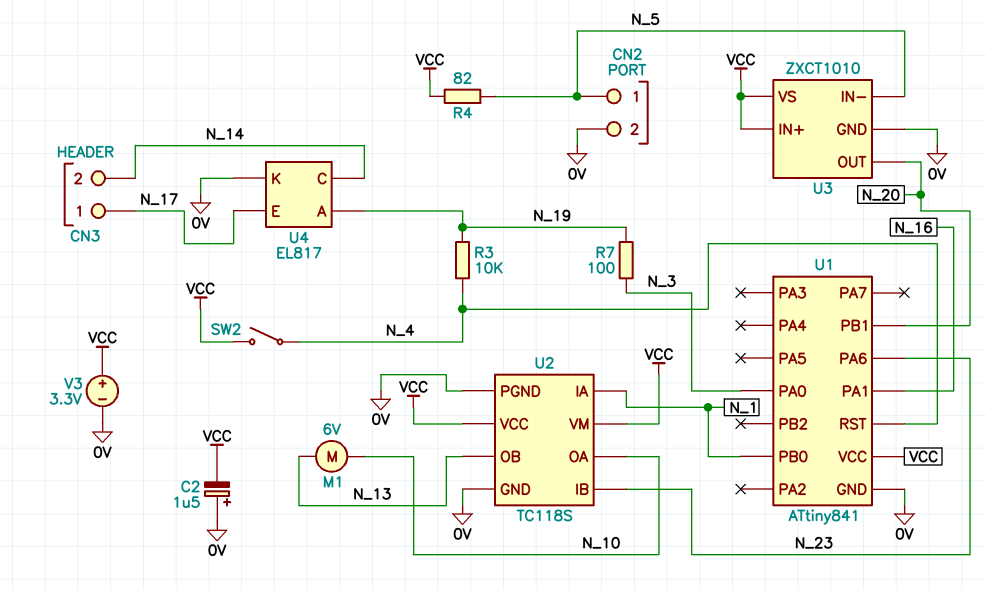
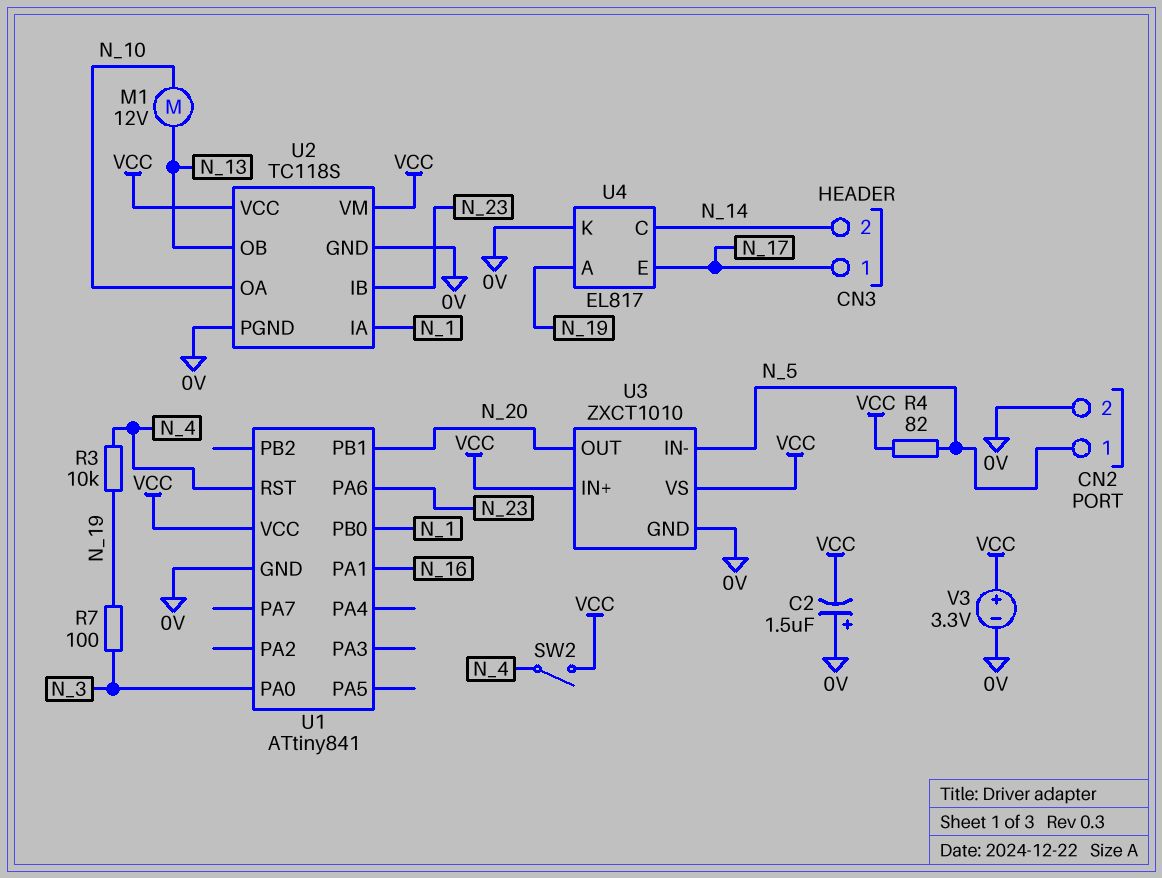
M1: motor 6V (N_10, N_13) -> motor 12V (N_10, N_13)

